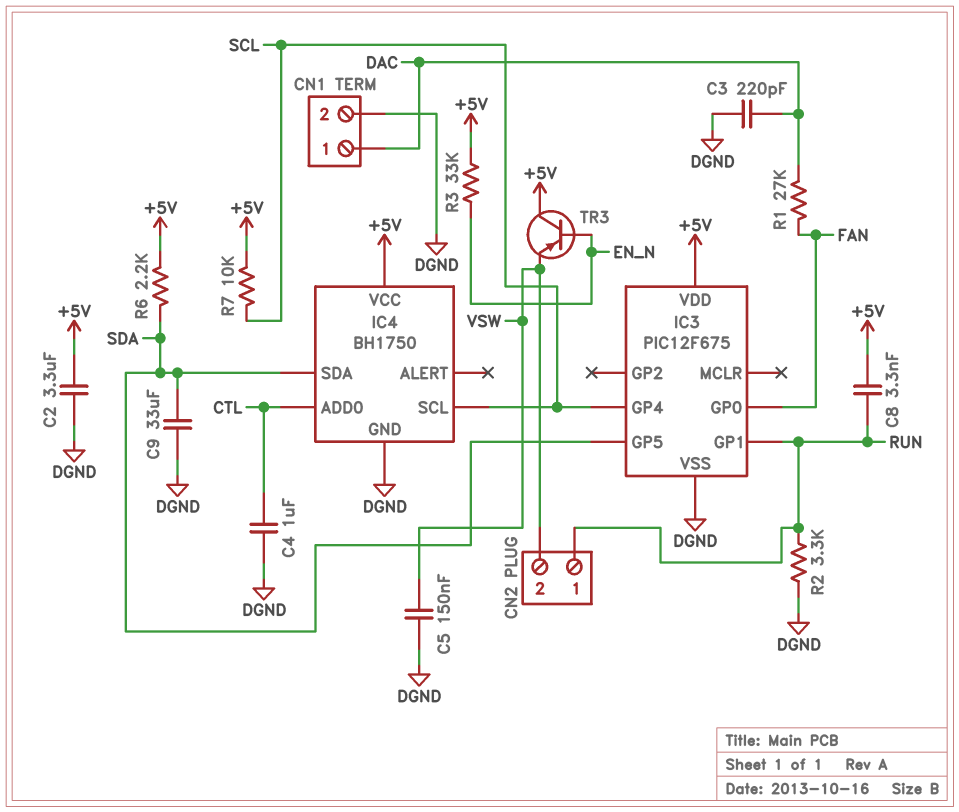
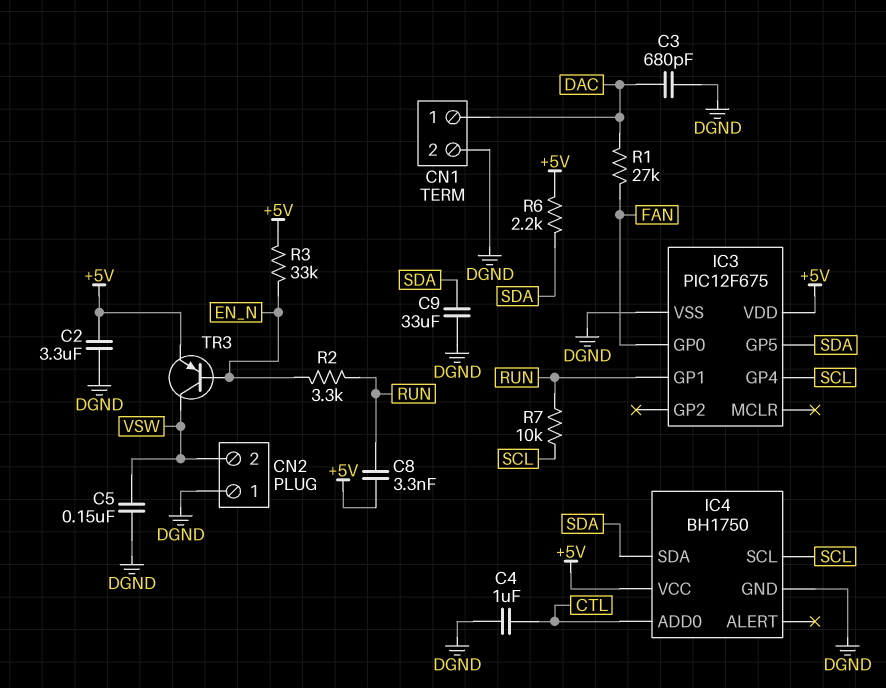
C3: 220pF (DAC, DGND) -> 680pF (DAC, DGND)
CN2 pin 1: RUN -> DGND
R2: 3.3k (DGND, RUN) -> 3.3k (EN_N, RUN)
R7: 10k (+5V, SCL) -> 10k (RUN, SCL)
TR3: PNP (B EN_N, C +5V, E VSW) -> PNP (B EN_N, C VSW, E +5V)

